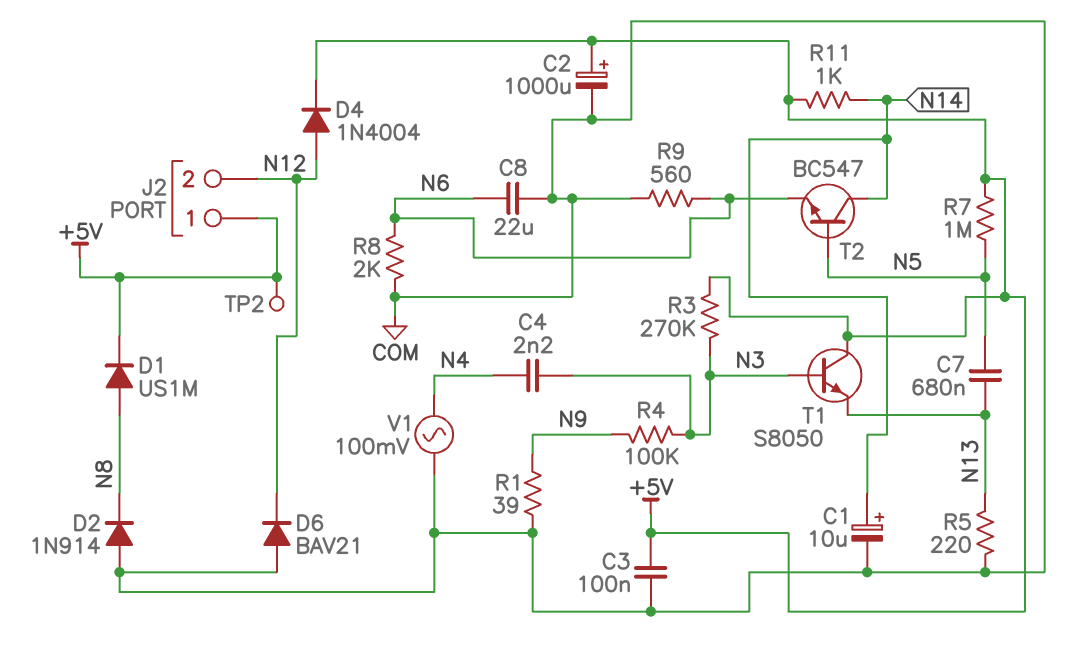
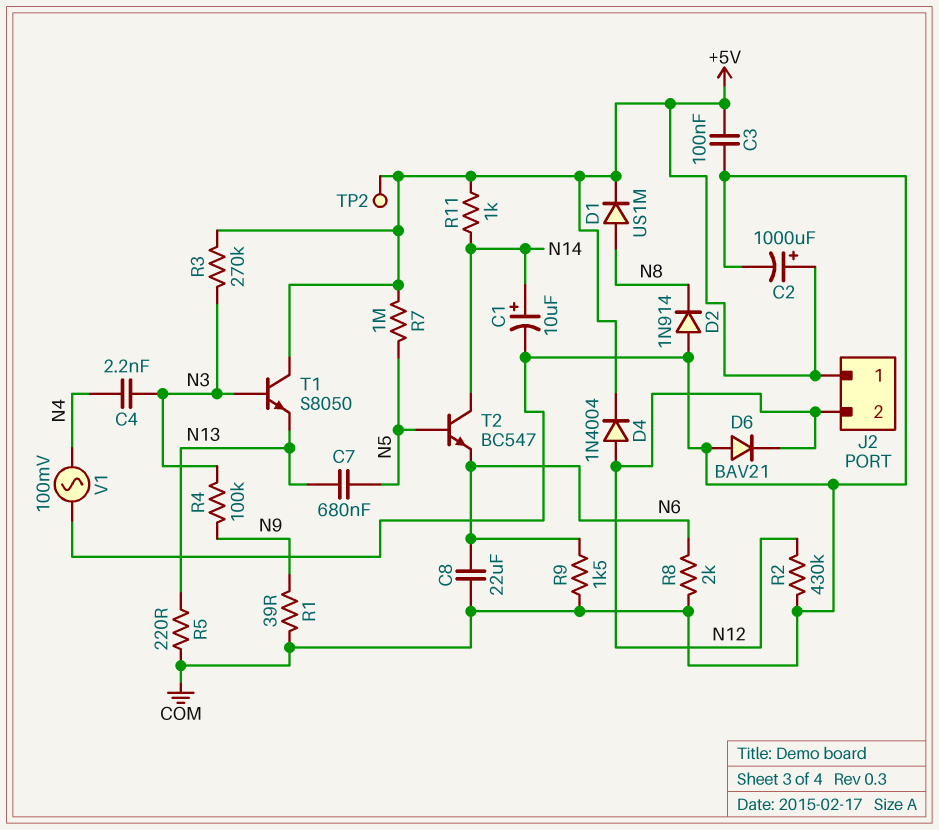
R2: none -> 430k (COM, N12)
R9: 560 (COM, N6) -> 1.5k (COM, N6)

